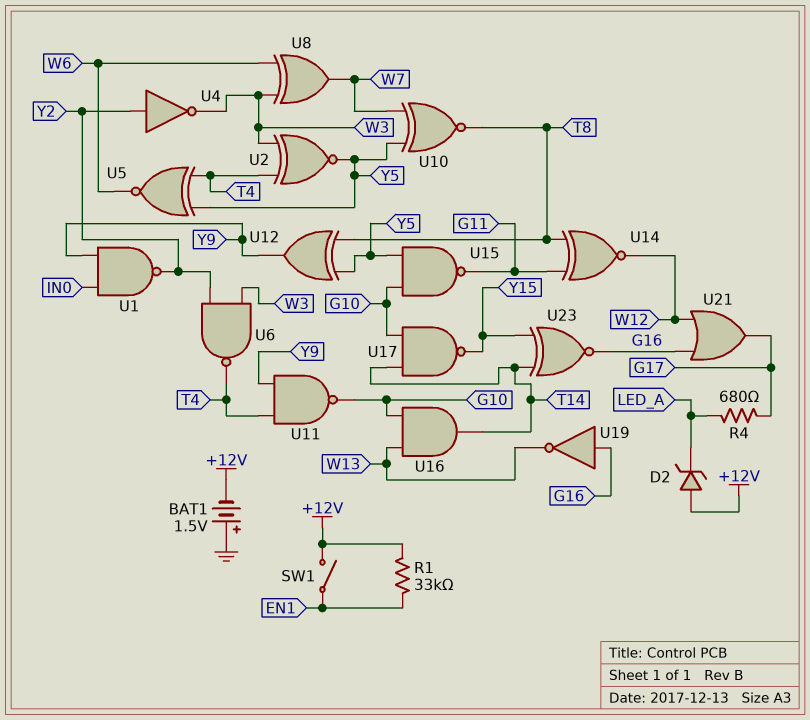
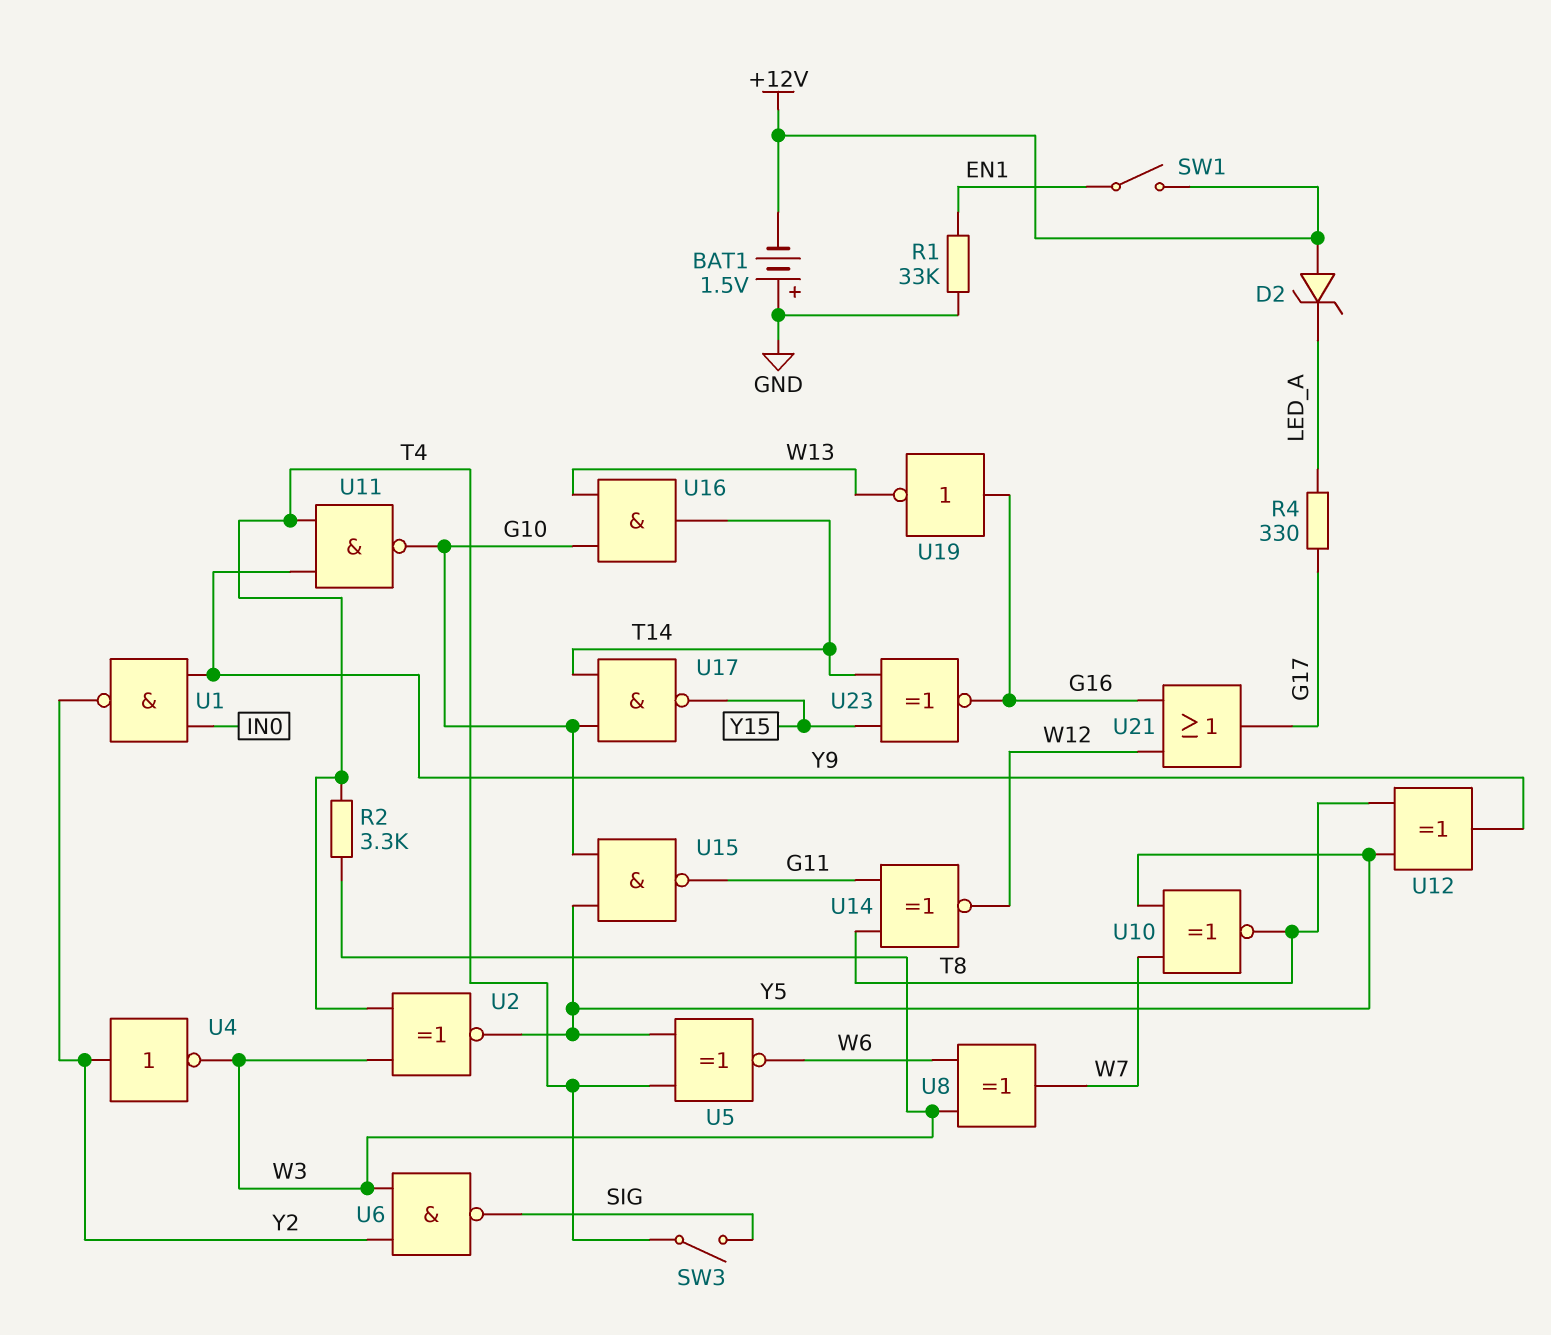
R1: 33k (+12V, EN1) -> 33k (EN1, GND)
R2: none -> 3.3k (T4, W3)
R4: 680 (G17, LED_A) -> 330 (G17, LED_A)
SW3: none -> switch (SIG, T4)
U6: NAND (in W3, in Y2, out T4) -> NAND (in W3, in Y2, out SIG)

